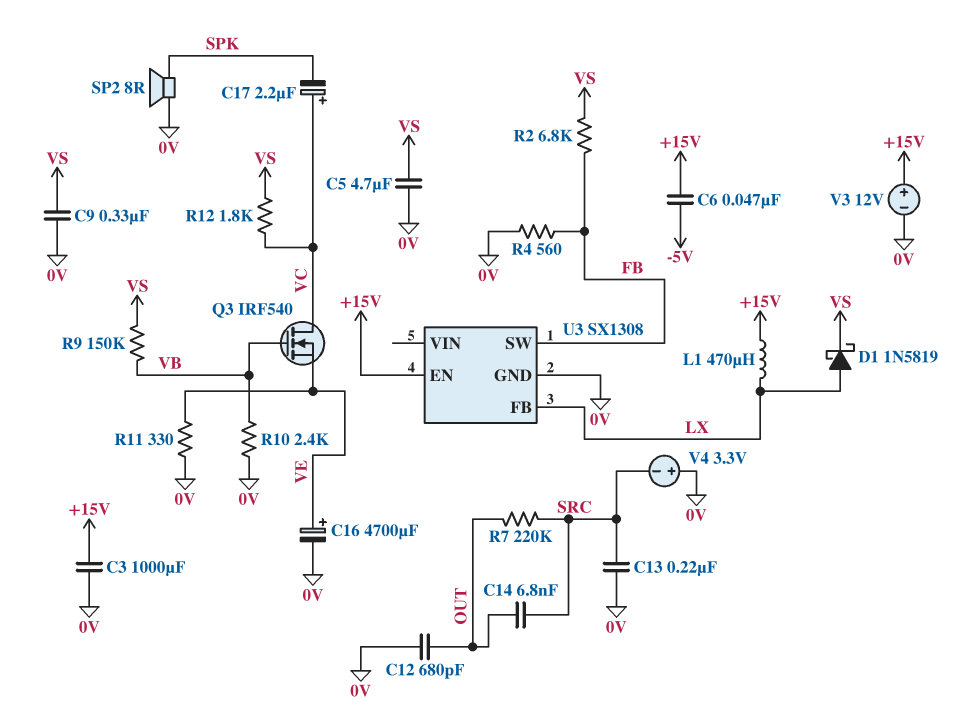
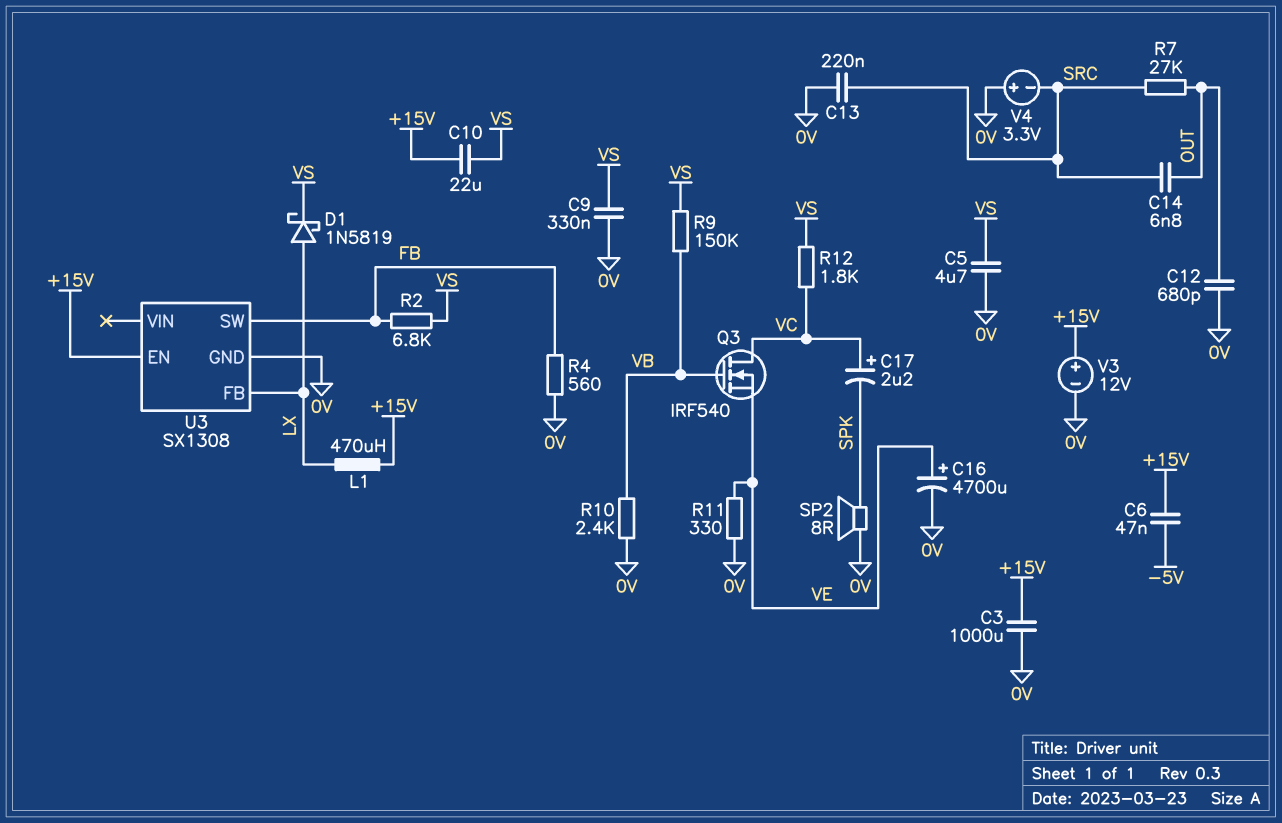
C10: none -> 22uF (+15V, VS)
R7: 220k (OUT, SRC) -> 27k (OUT, SRC)

